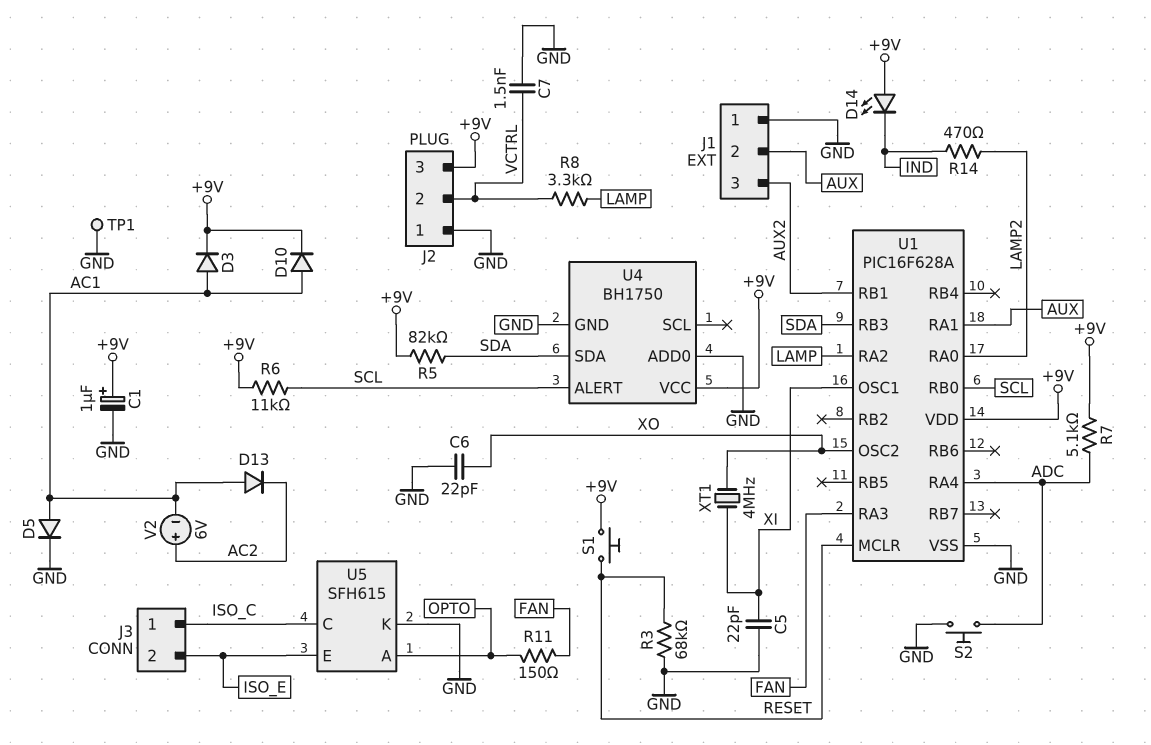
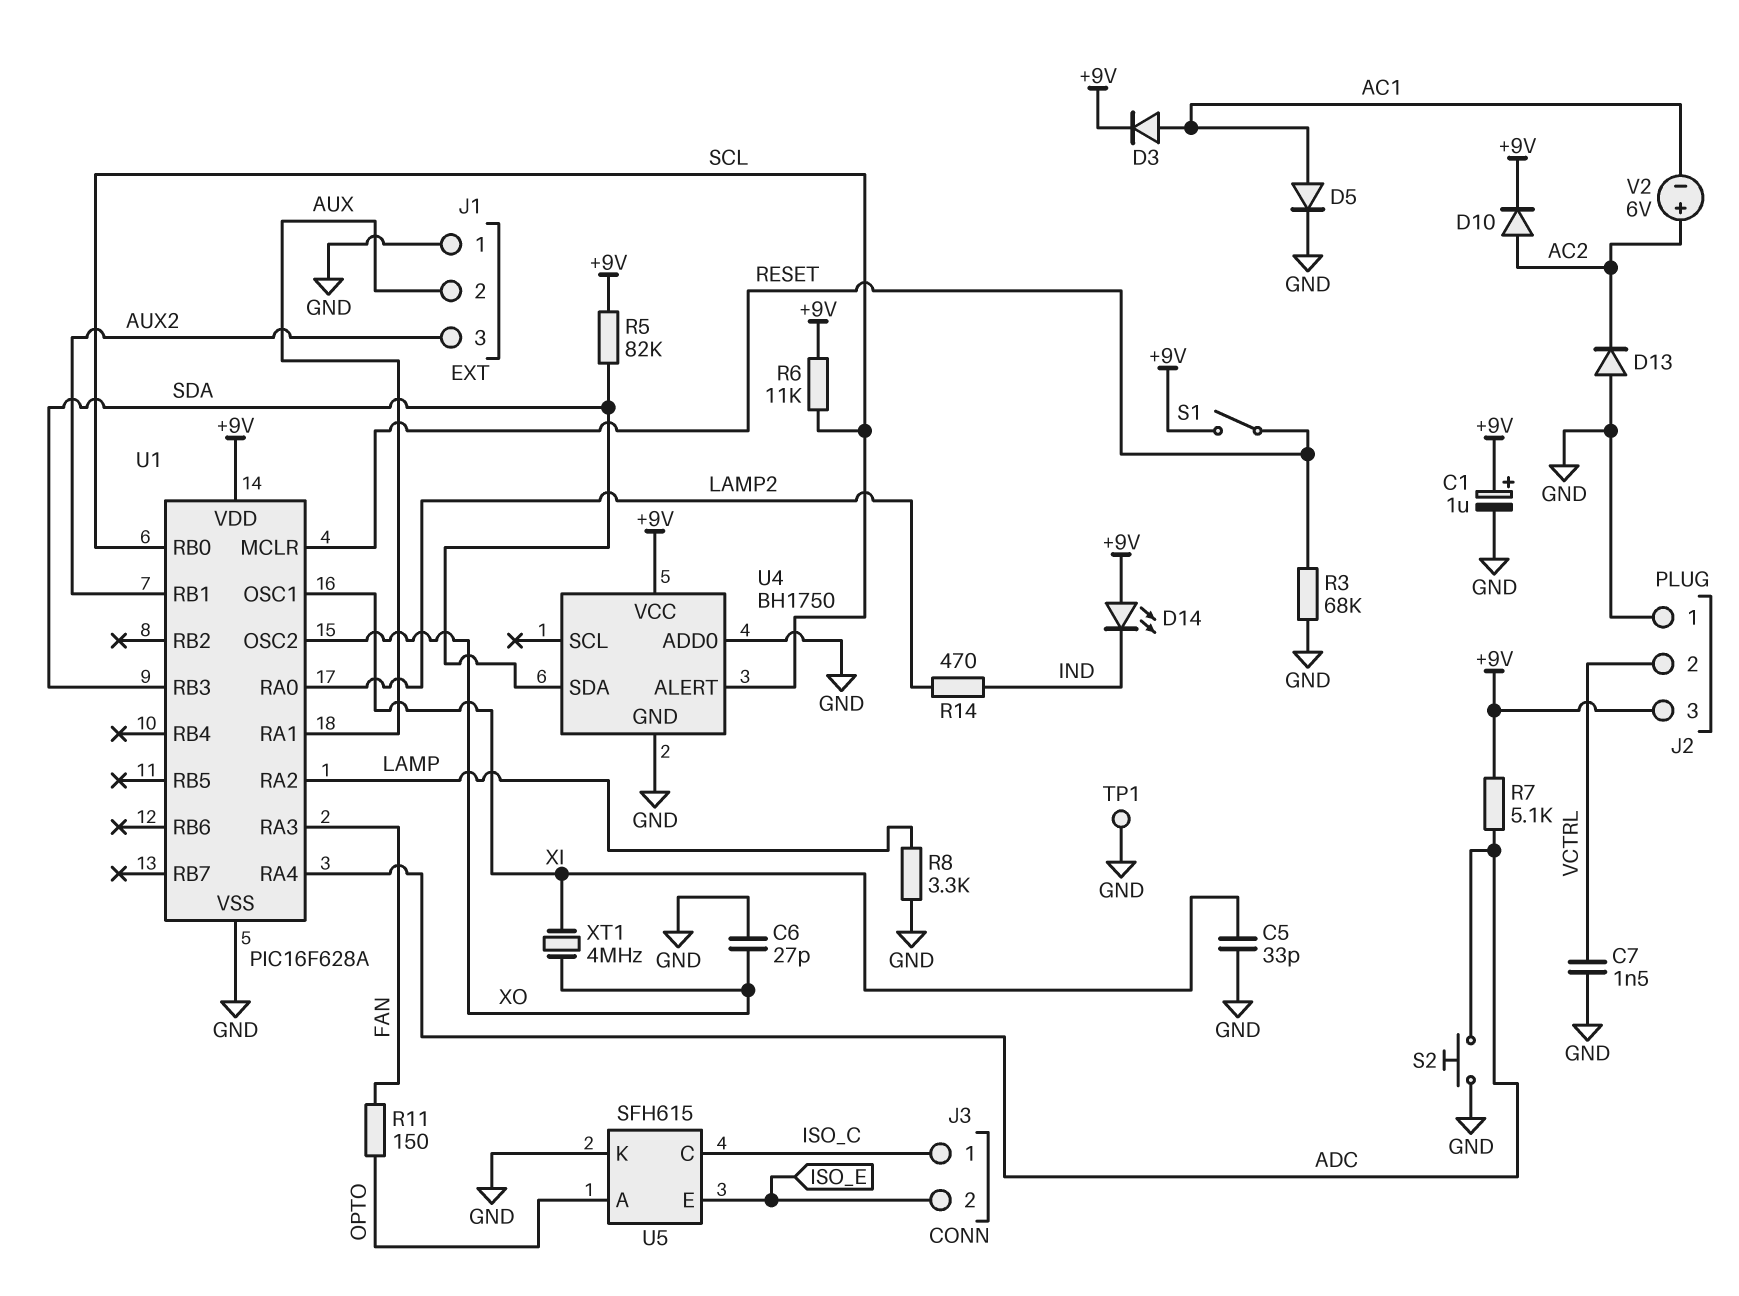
C5: 22pF (GND, XI) -> 33pF (GND, XI)
C6: 22pF (GND, XO) -> 27pF (GND, XO)
D10: diode (A AC1, K +9V) -> diode (A AC2, K +9V)
D13: diode (A AC1, K AC2) -> diode (A GND, K AC2)
R8: 3.3k (LAMP, VCTRL) -> 3.3k (GND, LAMP)
S1: button (+9V, RESET) -> switch (+9V, RESET)

